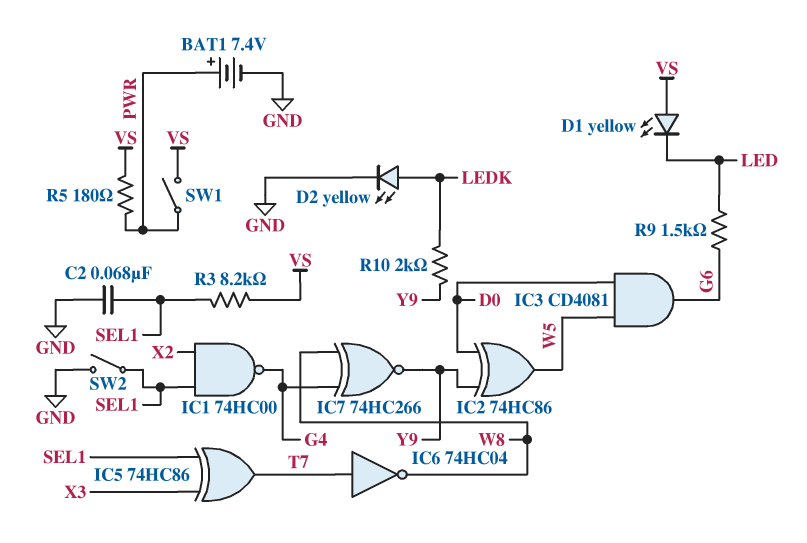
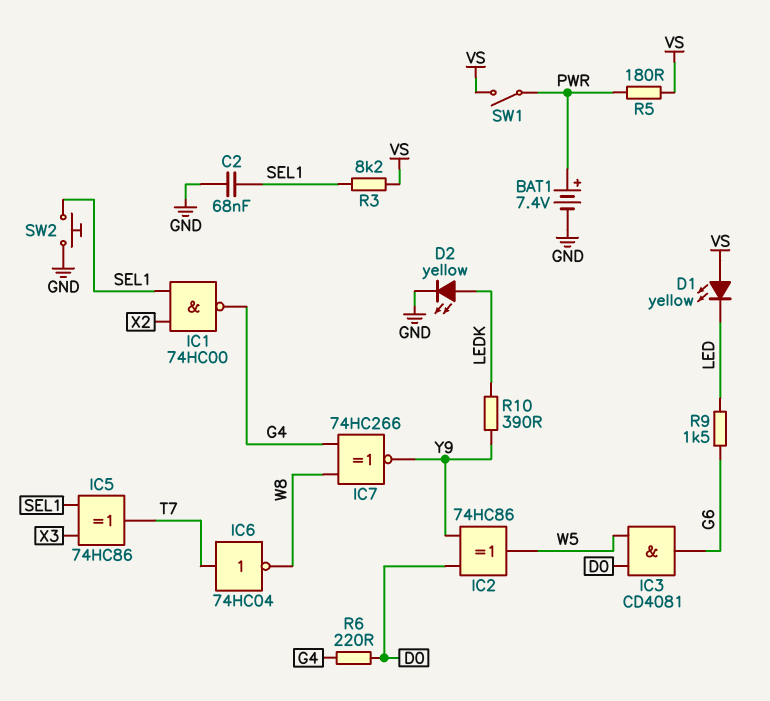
R6: none -> 220 (D0, G4)
R10: 2k (LEDK, Y9) -> 390 (LEDK, Y9)
SW2: switch (GND, SEL1) -> button (GND, SEL1)

